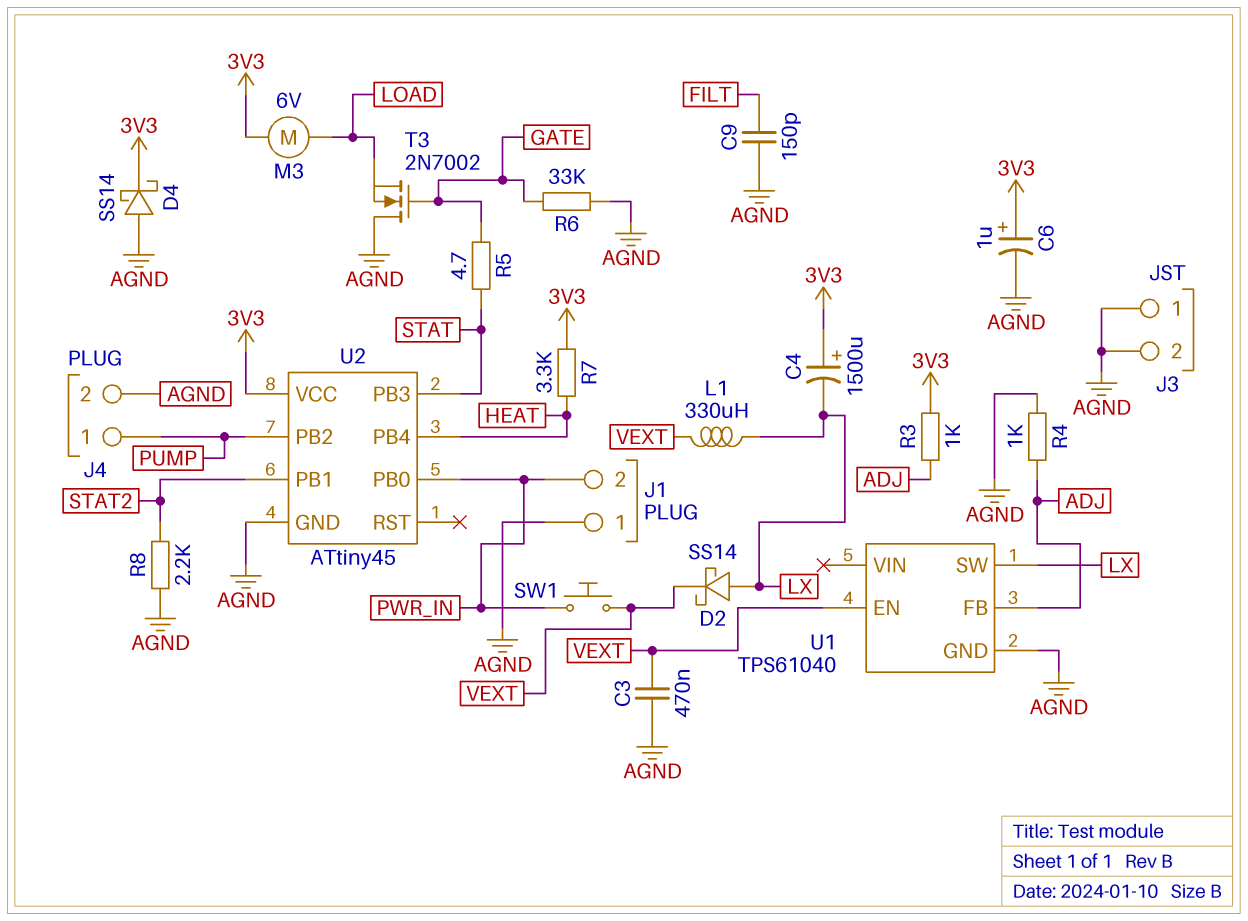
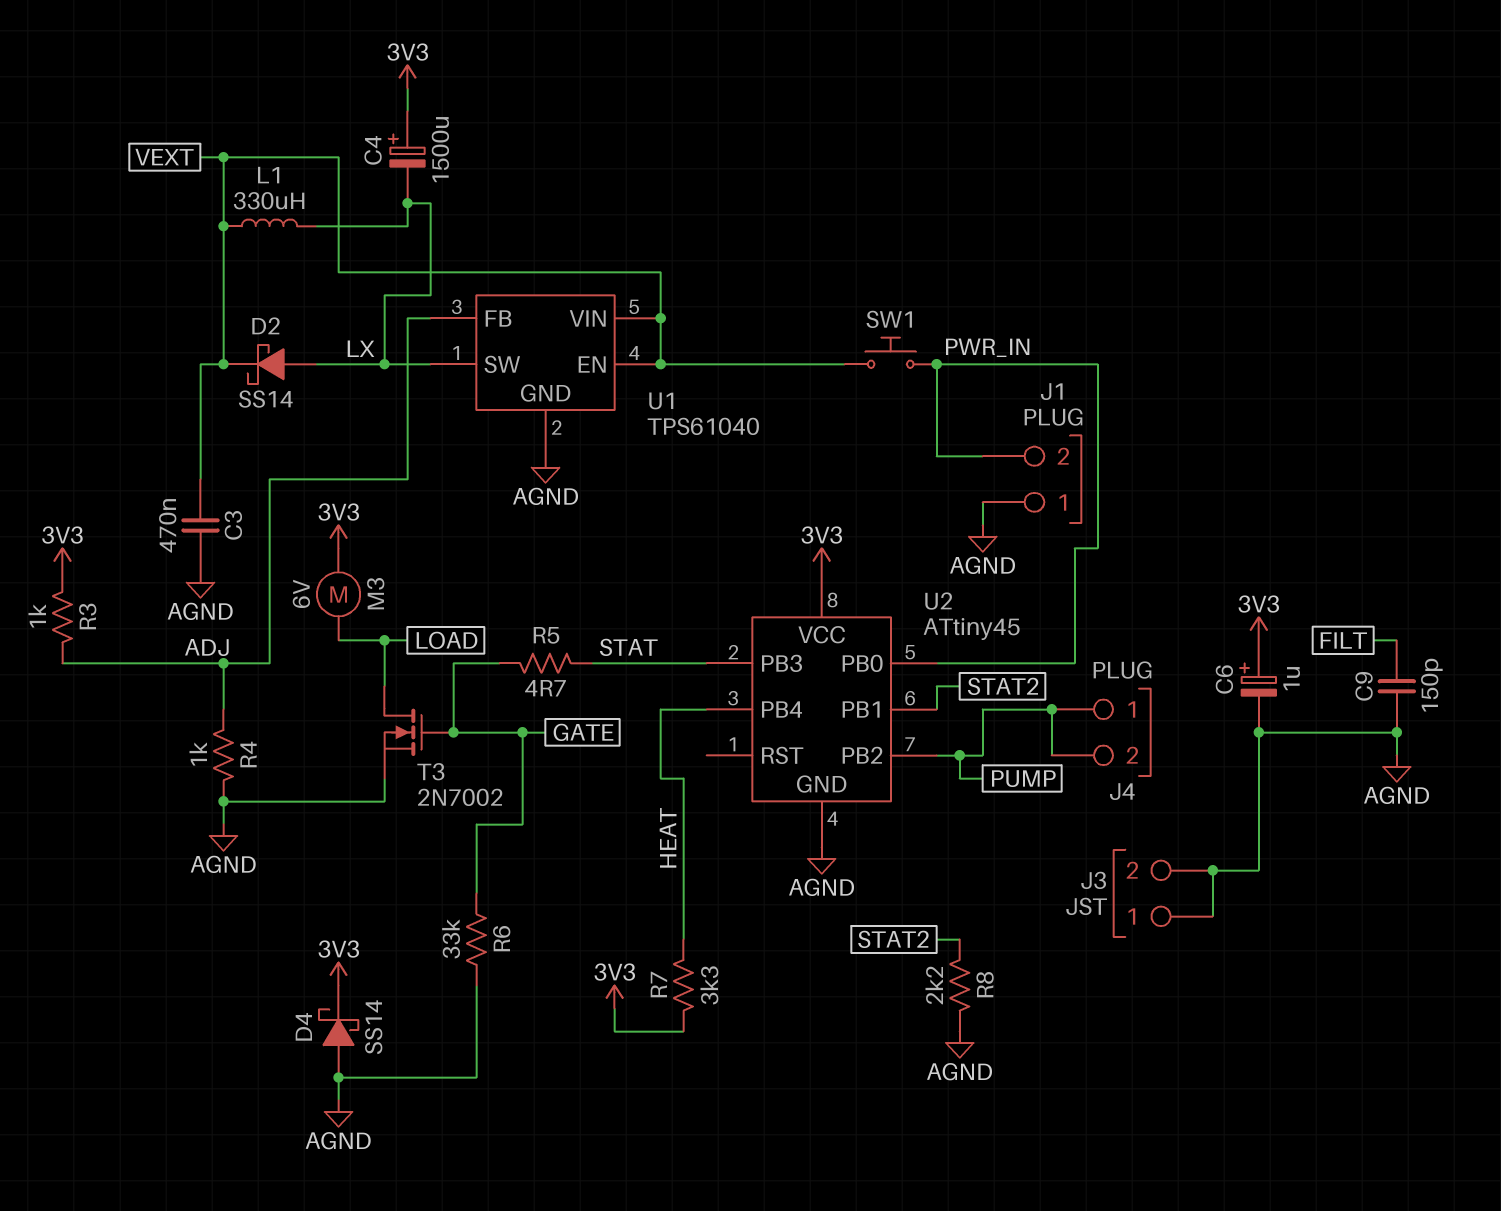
J4 pin 2: AGND -> PUMP
T3: NMOS 2N7002 (G GATE, D AGND, S LOAD) -> NMOS 2N7002 (G GATE, D LOAD, S AGND)
U1 pin VIN: none -> VEXT

